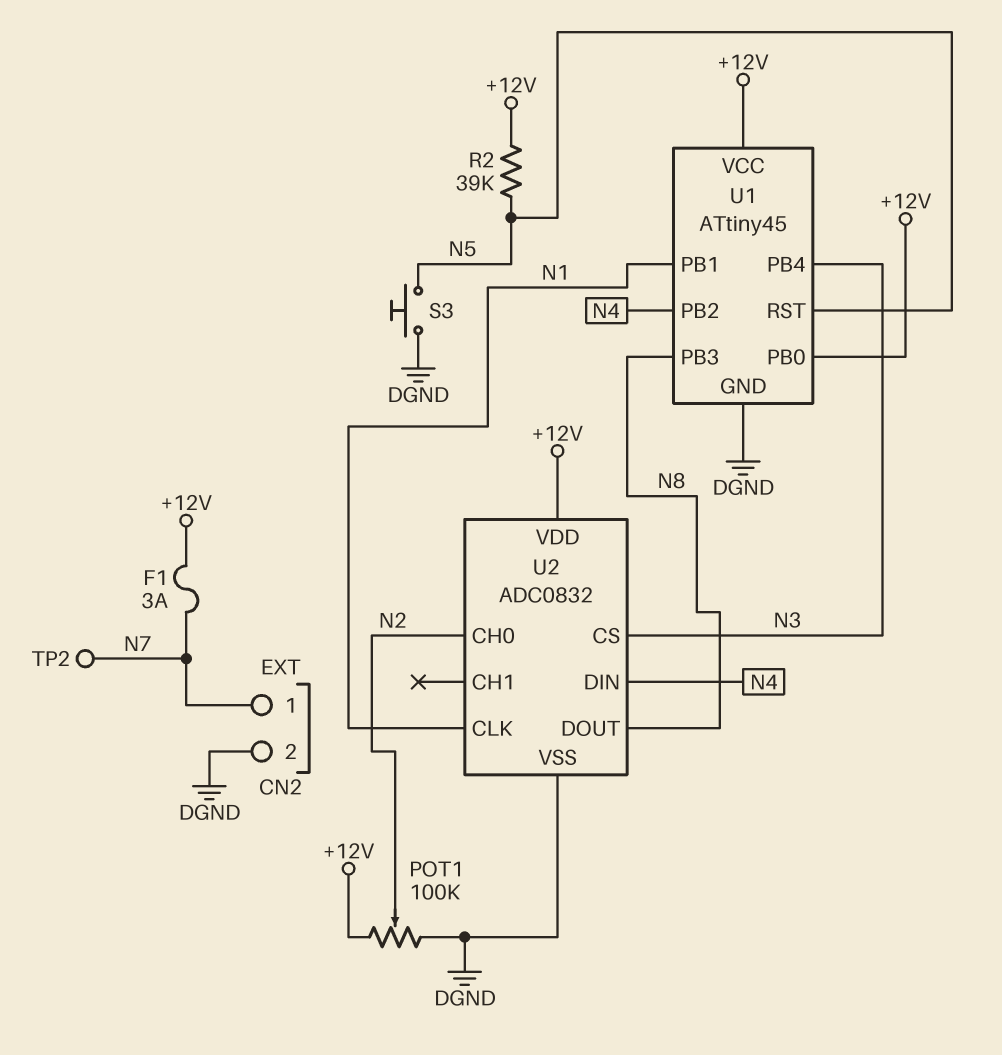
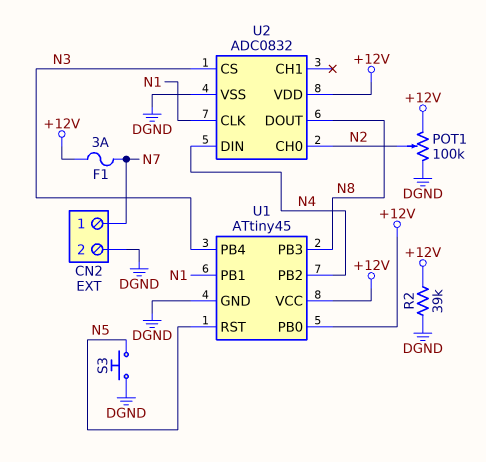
R2: 39k (+12V, N5) -> 39k (+12V, DGND)
TP2: test point (N7) -> none

